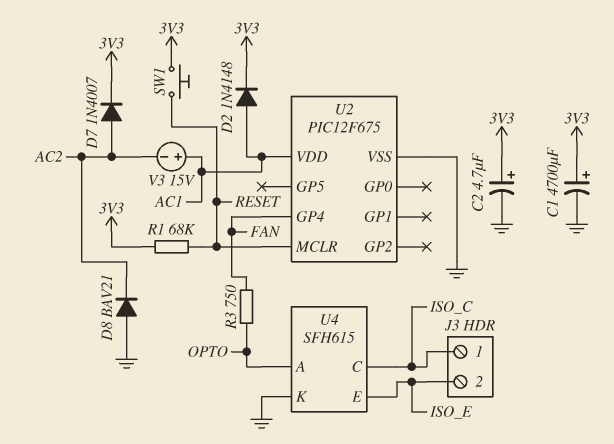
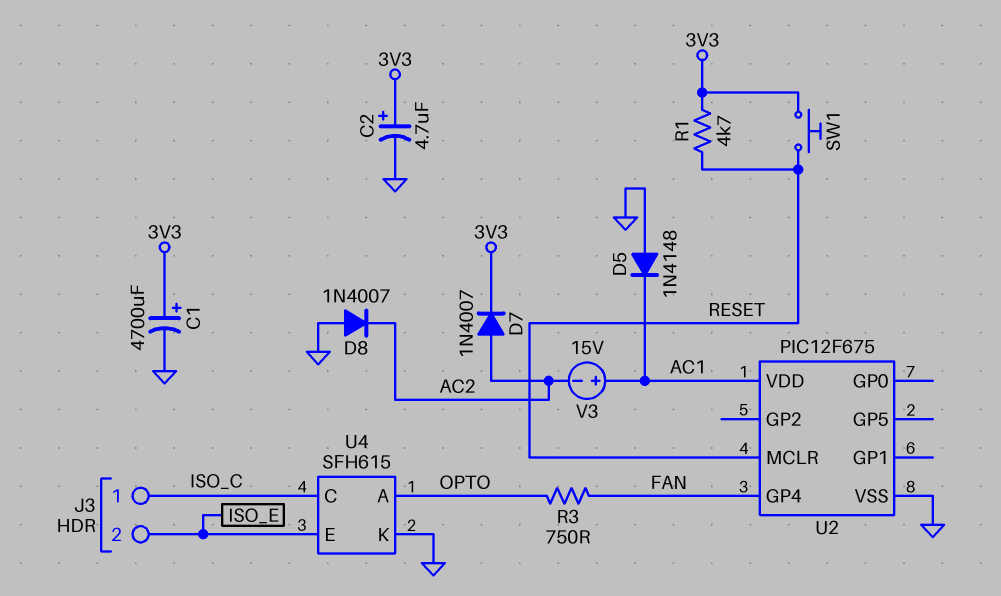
D2: diode 1N4148 (A AC1, K 3V3) -> none
D5: none -> diode 1N4148 (A GND, K AC1)
D8: diode BAV21 (A GND, K AC2) -> diode 1N4007 (A GND, K AC2)
R1: 68k (3V3, RESET) -> 4.7k (3V3, RESET)

